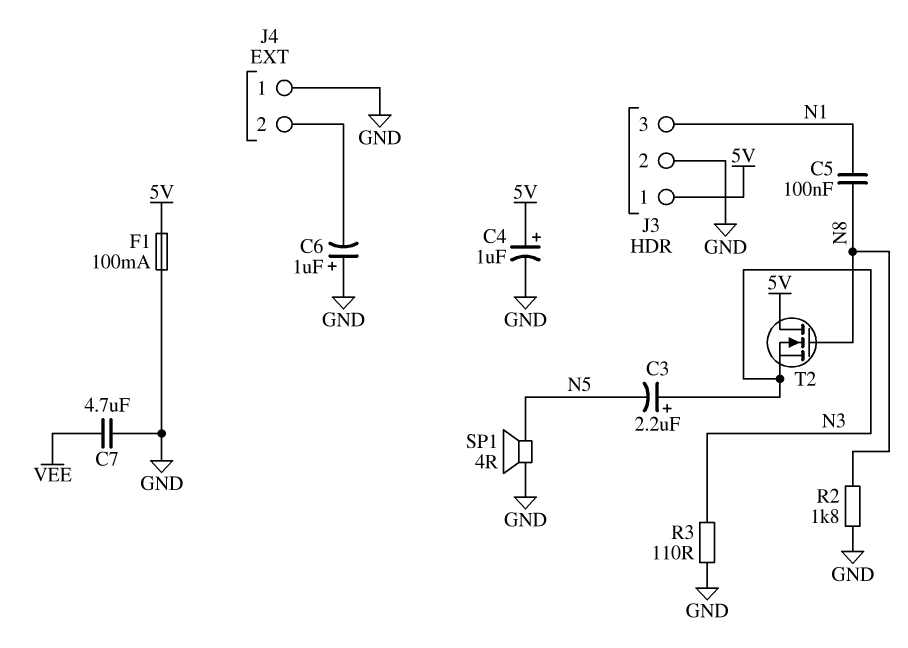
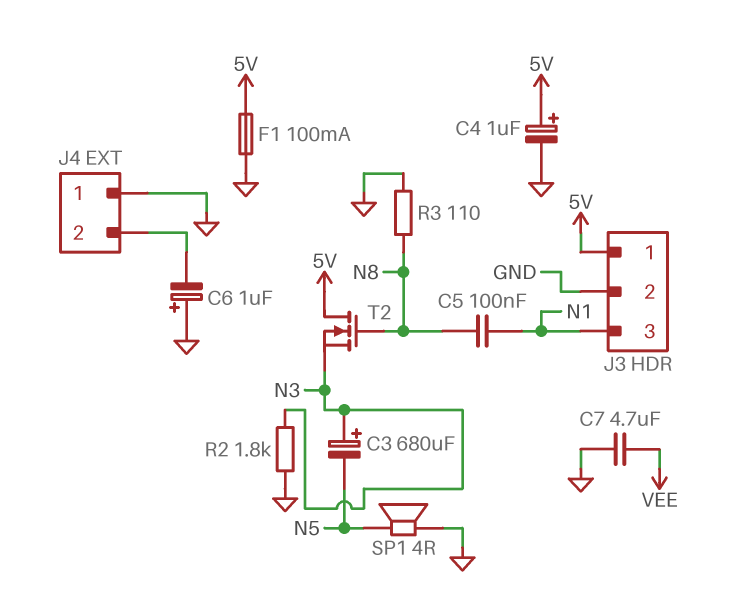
C3: 2.2uF (plus N3, minus N5) -> 680uF (plus N3, minus N5)
R2: 1.8k (GND, N8) -> 1.8k (GND, N3)
R3: 110 (GND, N3) -> 110 (GND, N8)

